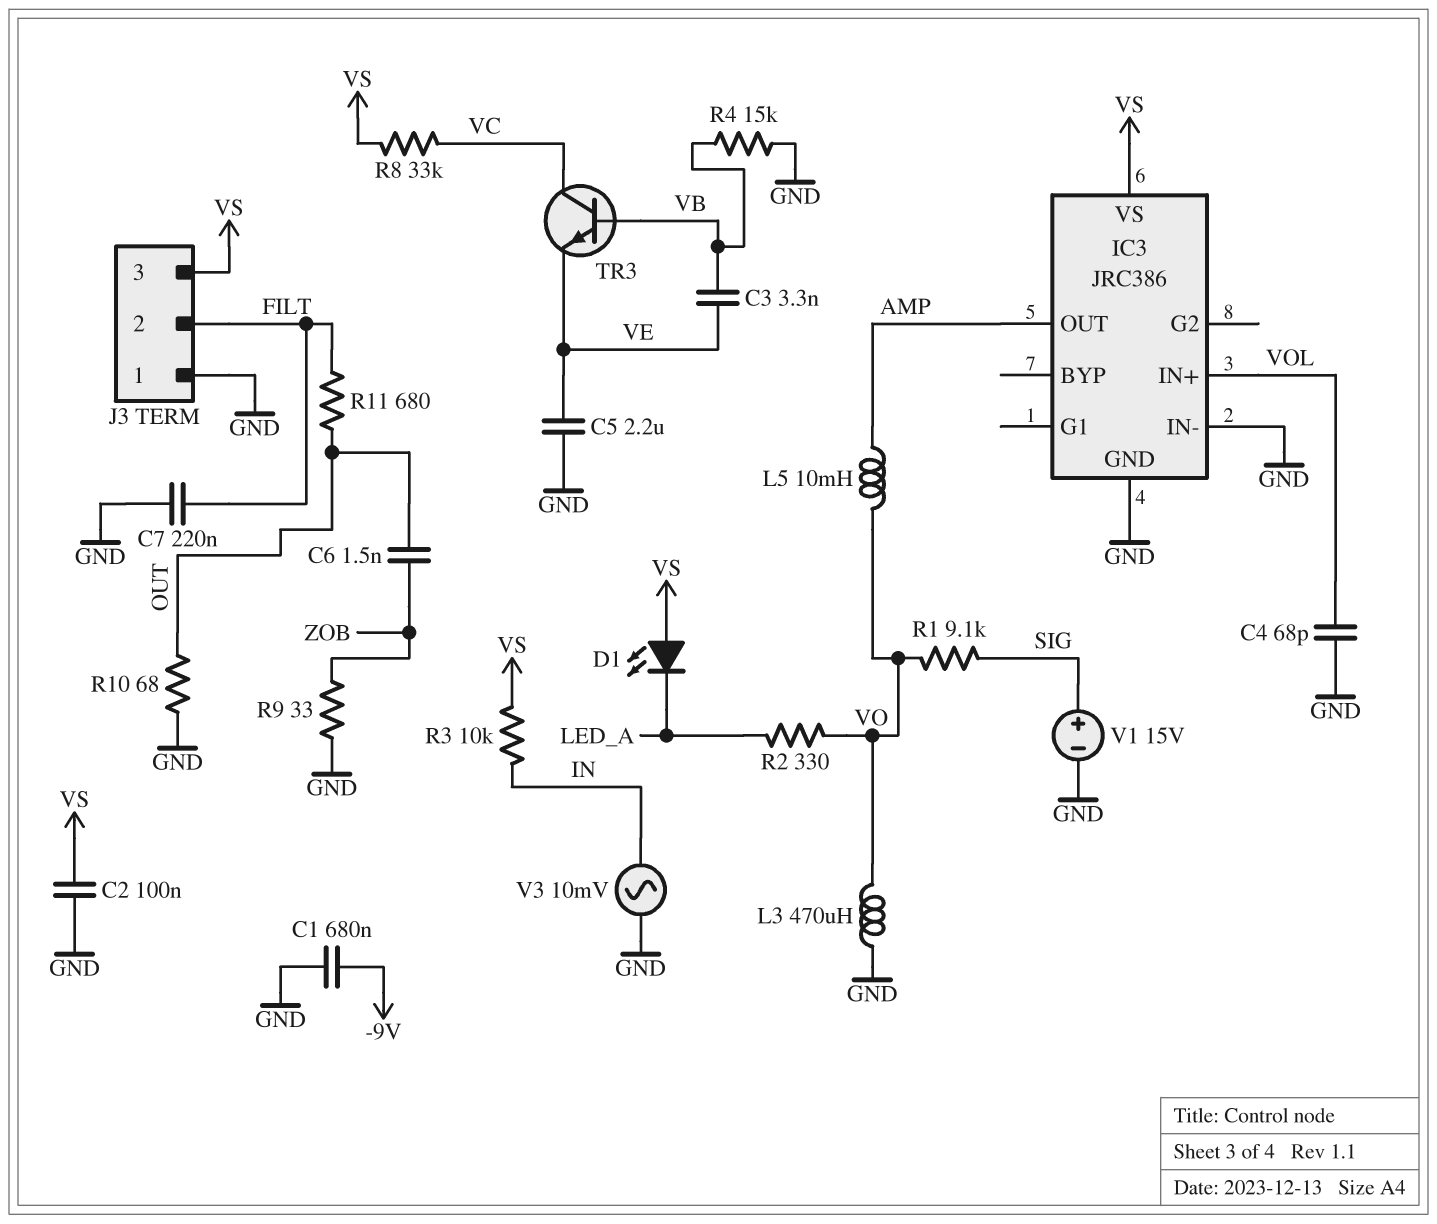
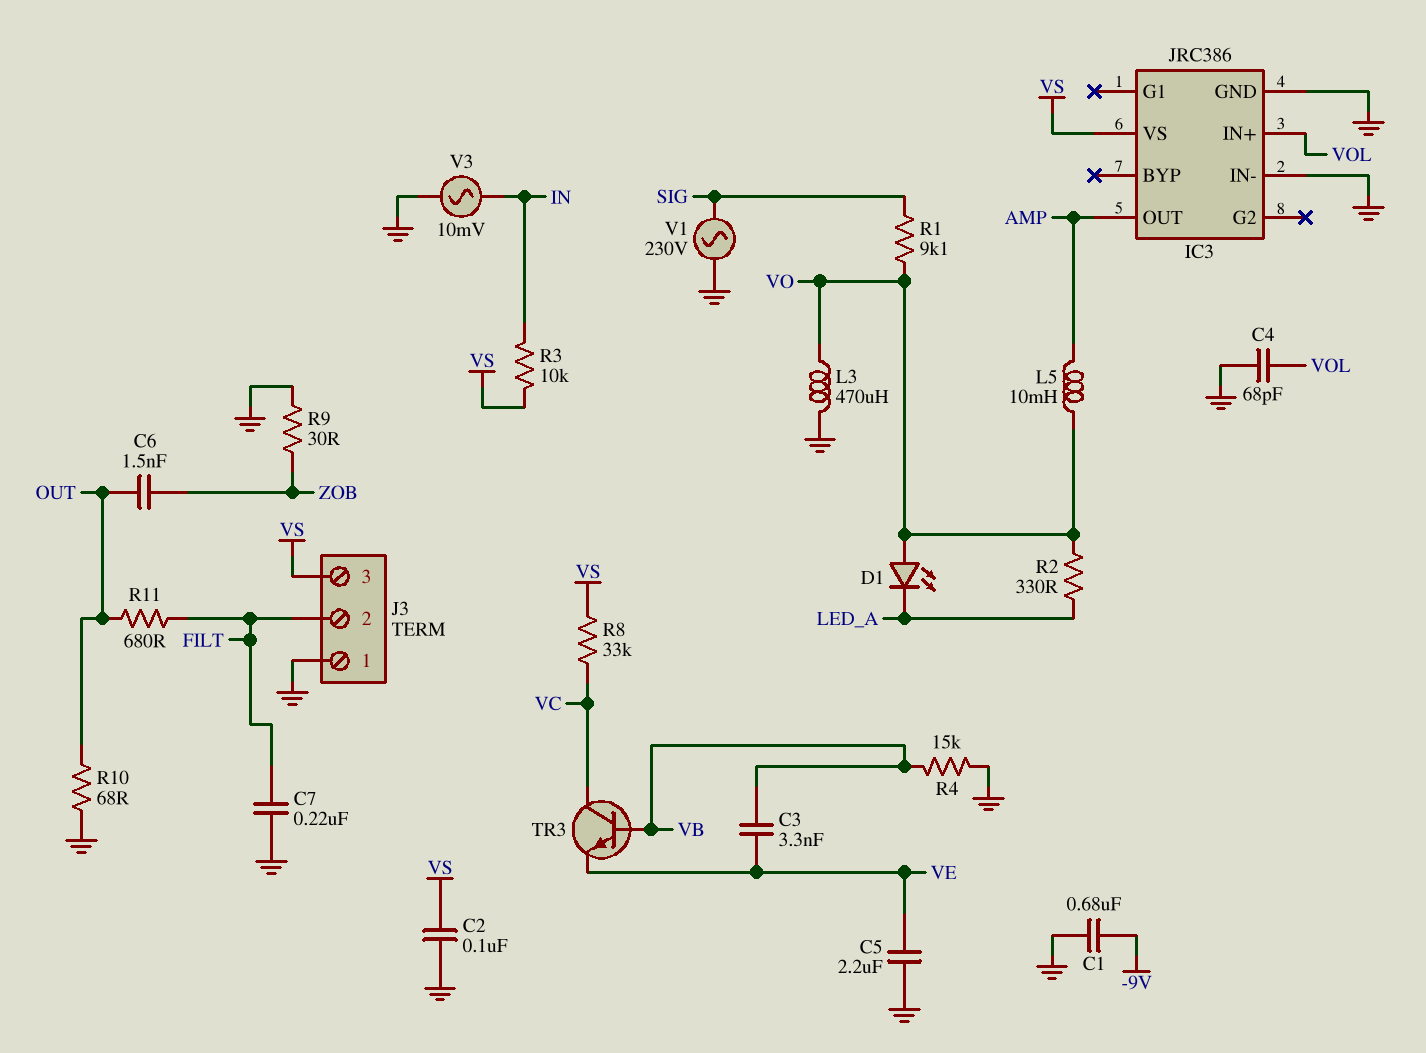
D1: LED (A VS, K LED_A) -> LED (A VO, K LED_A)
R9: 33 (GND, ZOB) -> 30 (GND, ZOB)
V1: 15V (plus SIG, minus GND) -> AC 230V (GND, SIG)

